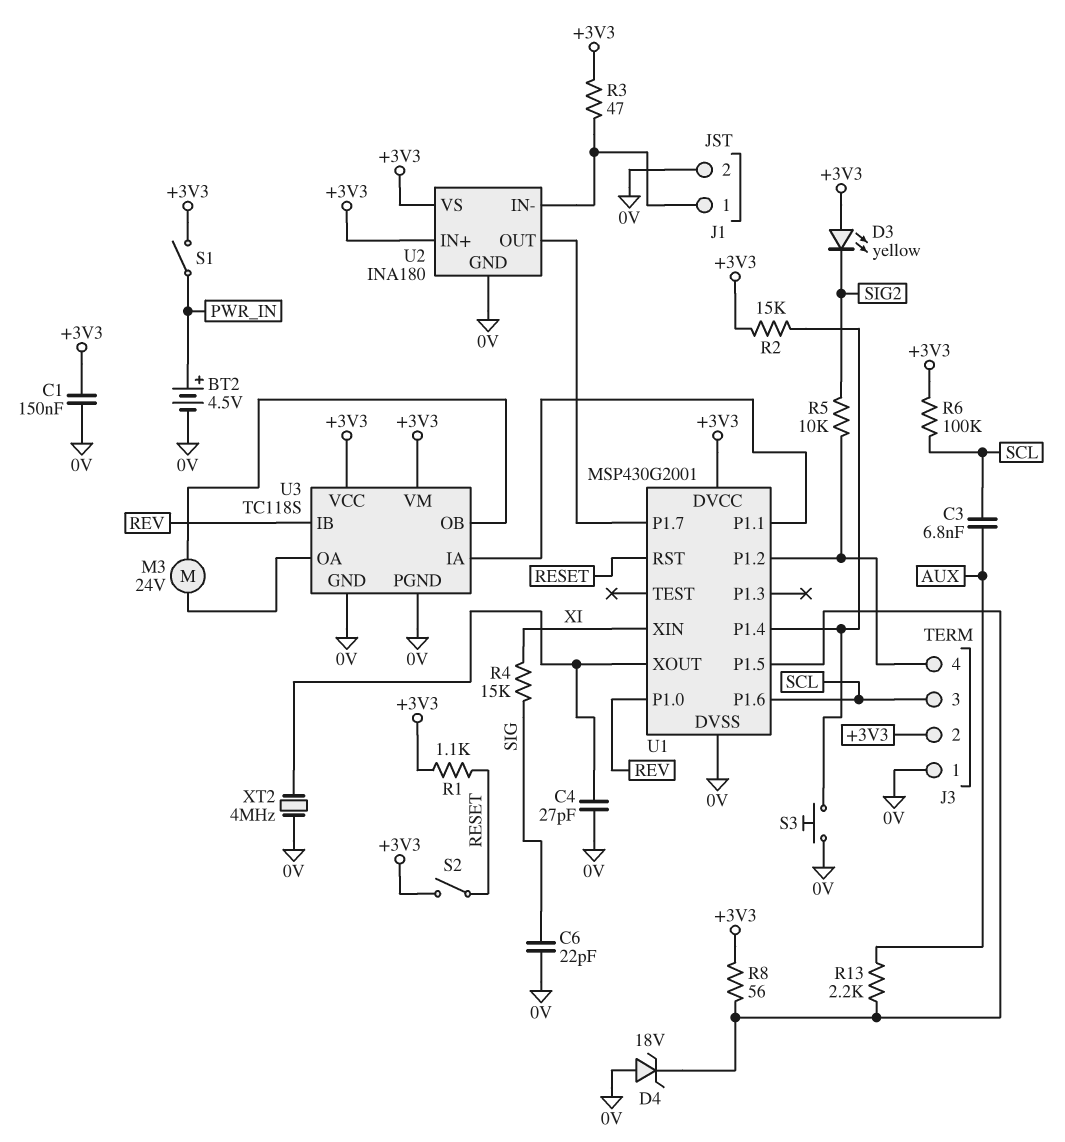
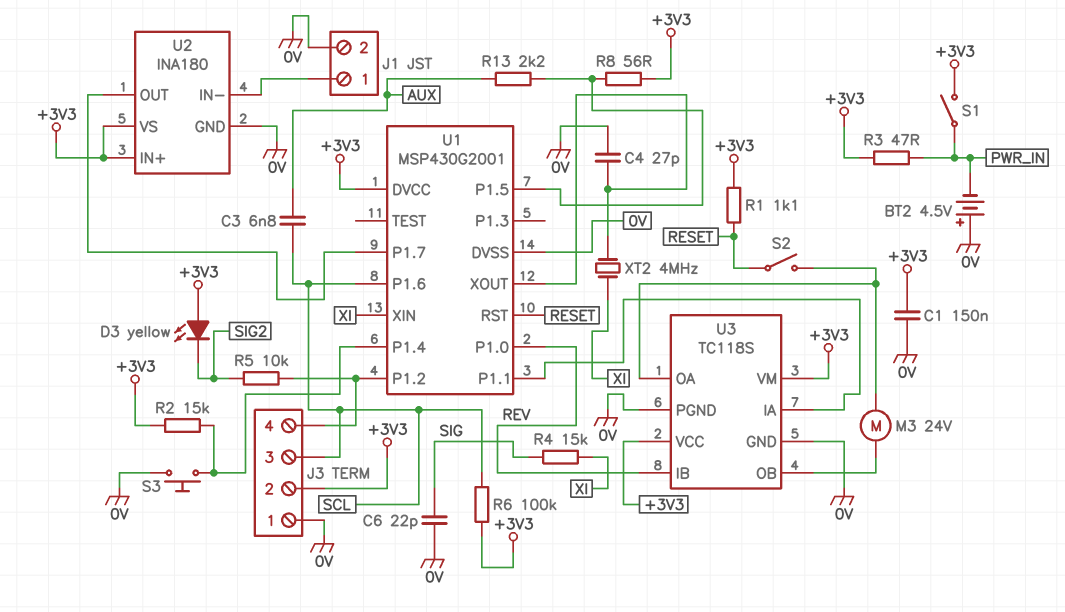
BT2: 4.5V (plus PWR_IN, minus 0V) -> 4.5V (plus 0V, minus PWR_IN)
D4: zener 18V (A 0V, K U1/P1.5) -> none
R3: 47 (+3V3, J1/1) -> 47 (+3V3, PWR_IN)
S2: switch (+3V3, RESET) -> switch (RESET, U3/OA)
XT2: 4MHz (0V, U1/XOUT) -> 4MHz (U1/XOUT, XI)

